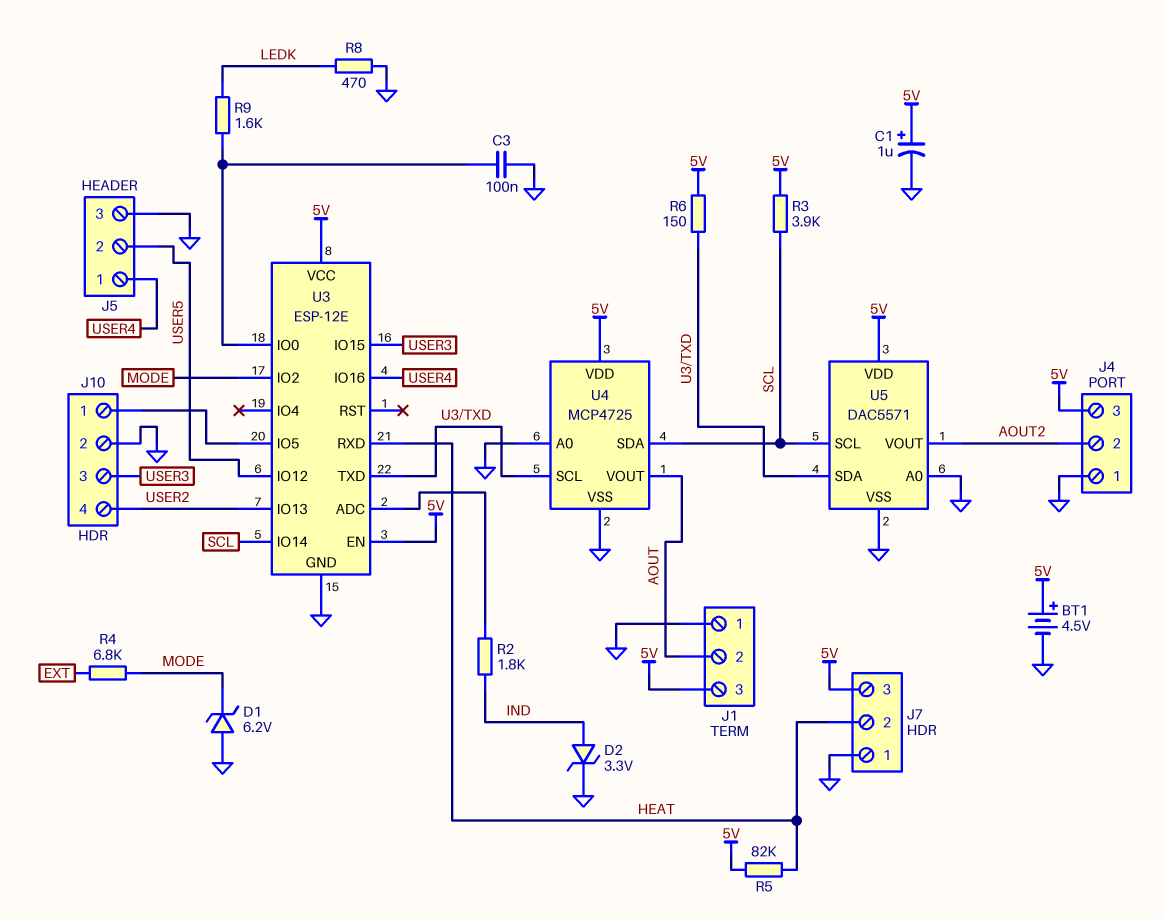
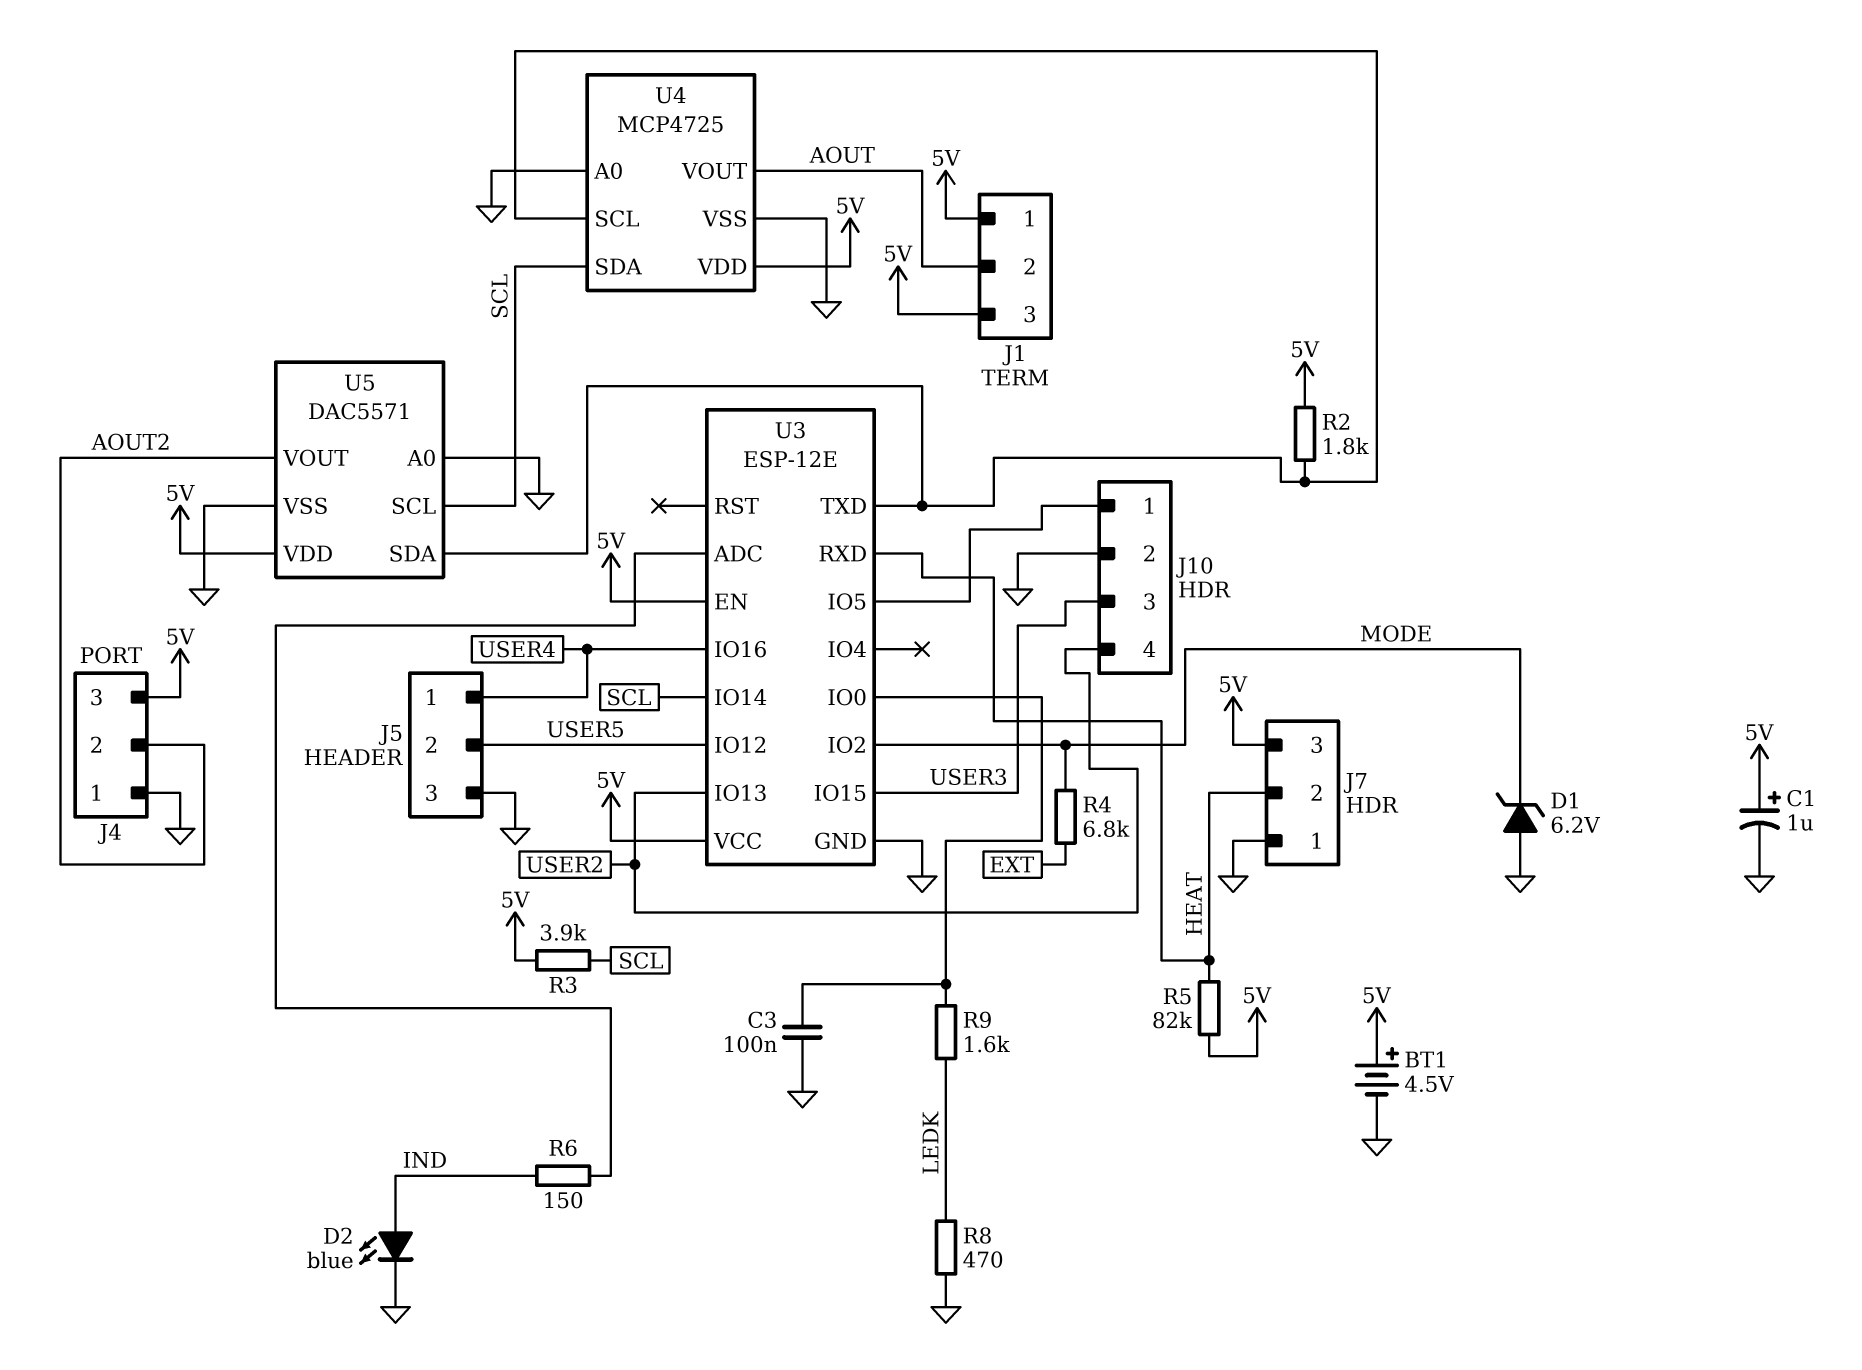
D2: zener 3.3V (A IND, K GND) -> LED blue (A IND, K GND)
J1 pin 1: GND -> 5V
R2: 1.8k (IND, U3/ADC) -> 1.8k (5V, U3/TXD)
R6: 150 (5V, U3/TXD) -> 150 (IND, U3/ADC)

